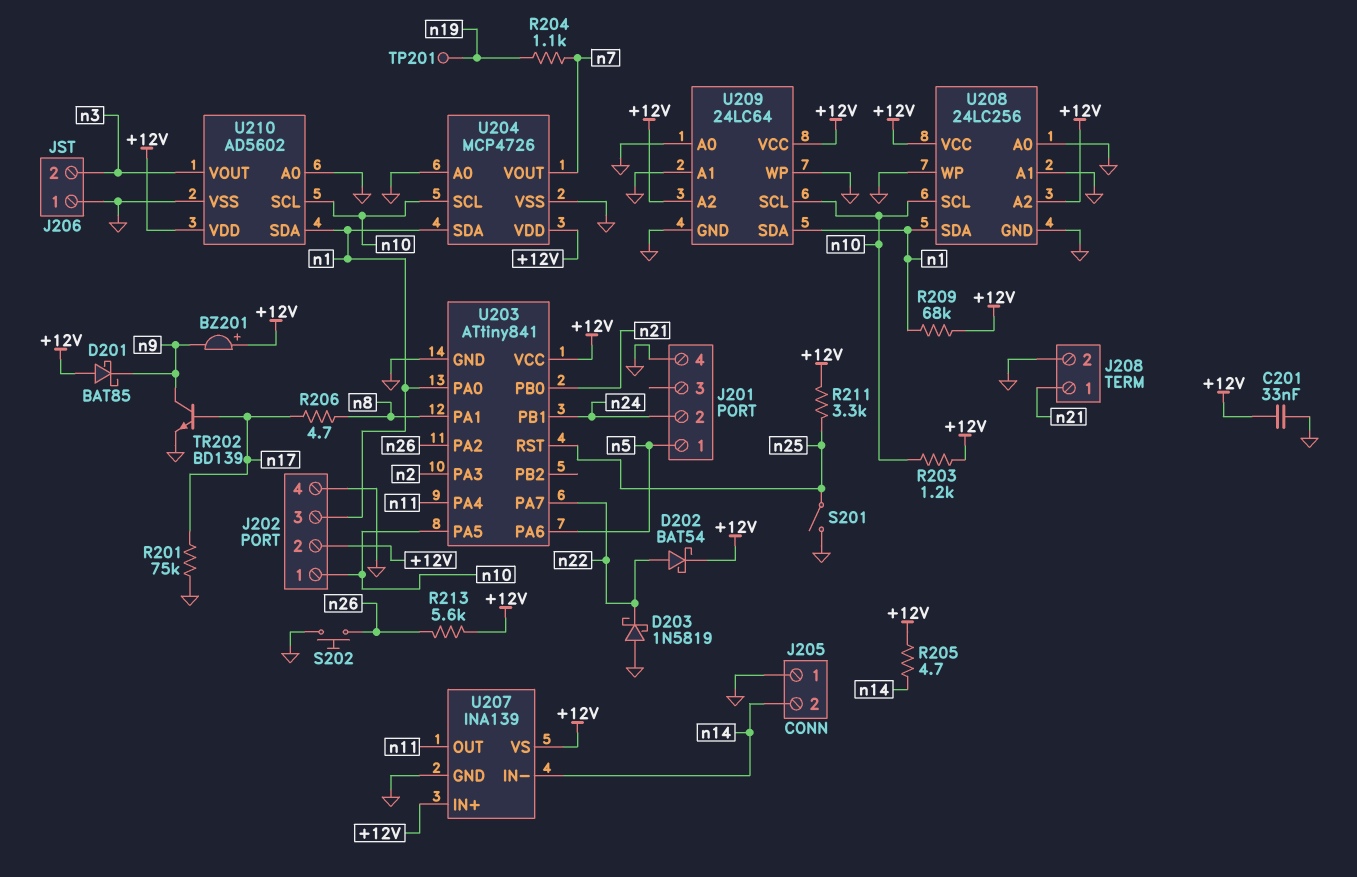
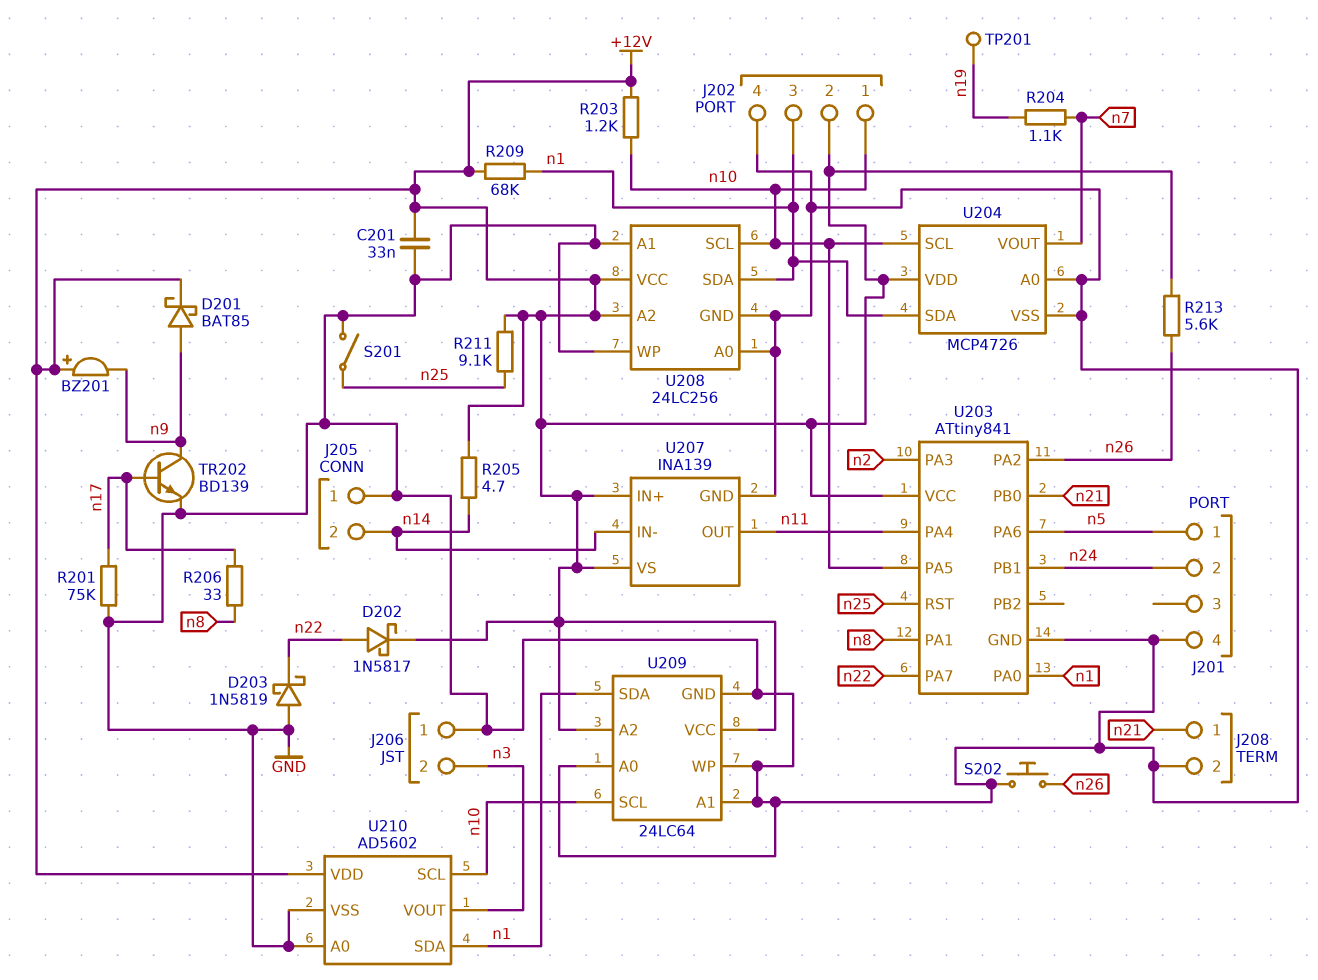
D201: schottky BAT85 (A +12V, K n9) -> schottky BAT85 (A n9, K +12V)
D202: schottky BAT54 (A n22, K +12V) -> schottky 1N5817 (A n22, K +12V)
R206: 4.7 (n8, n17) -> 33 (n8, n17)
R211: 3.3k (+12V, n25) -> 9.1k (+12V, n25)

